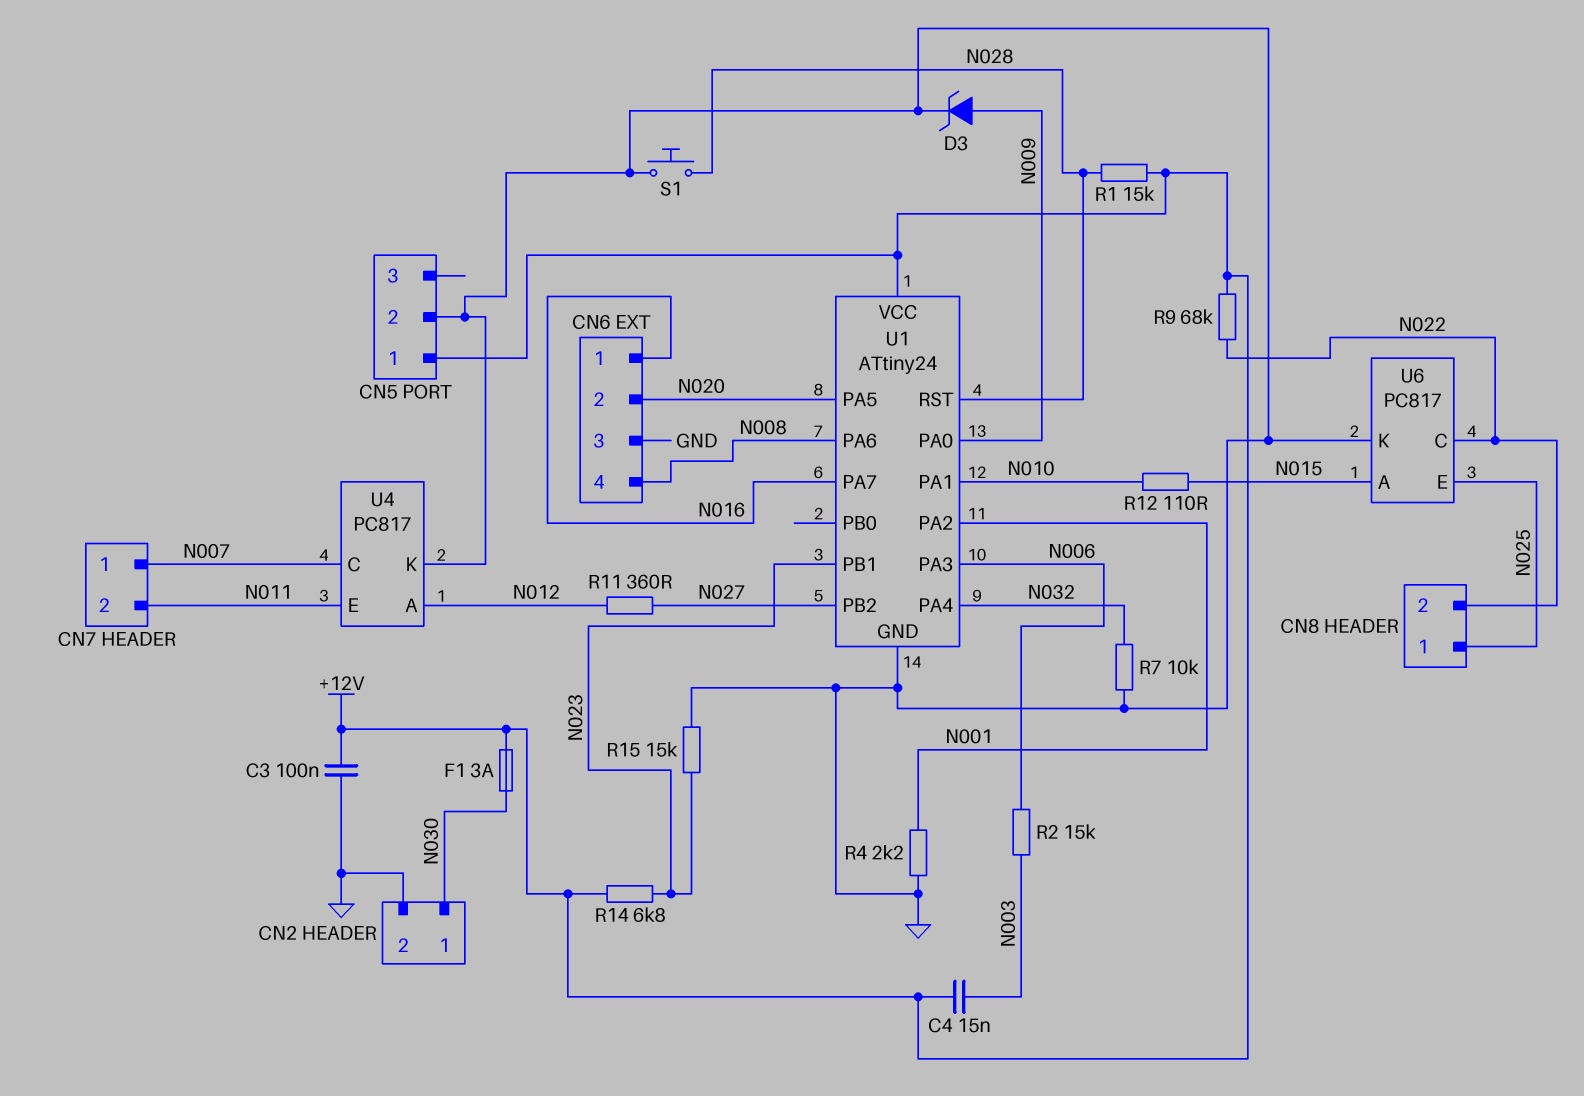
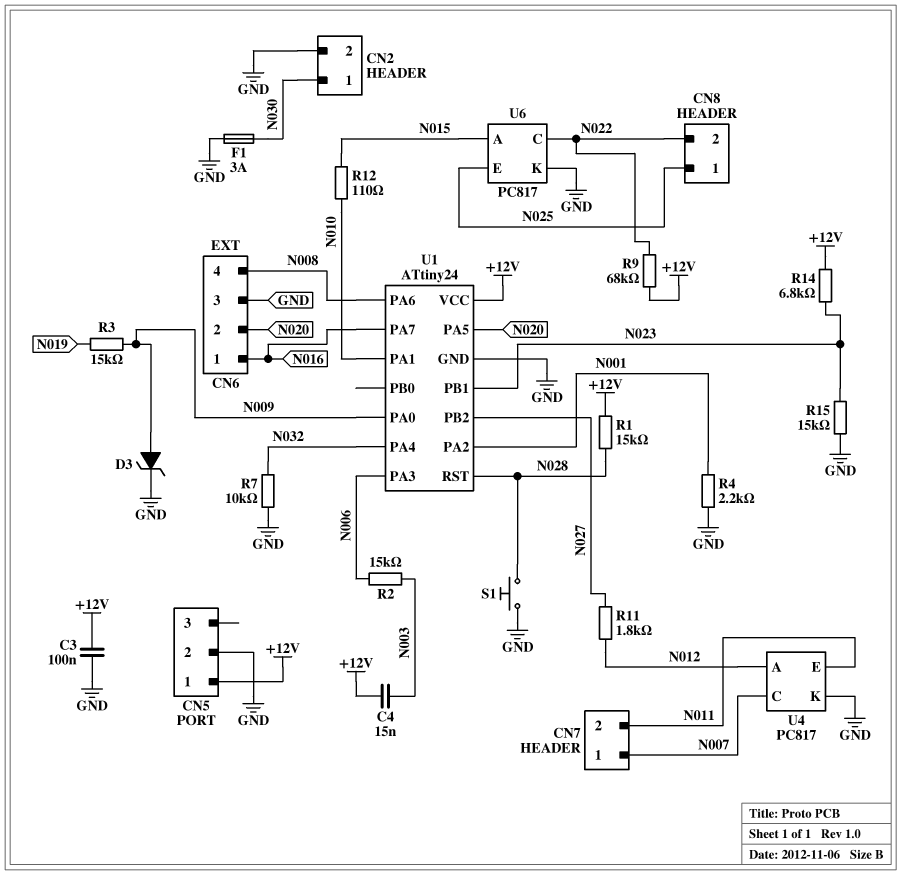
F1: 3A (+12V, N030) -> 3A (GND, N030)
R3: none -> 15k (N009, N019)
R11: 360 (N012, N027) -> 1.8k (N012, N027)

